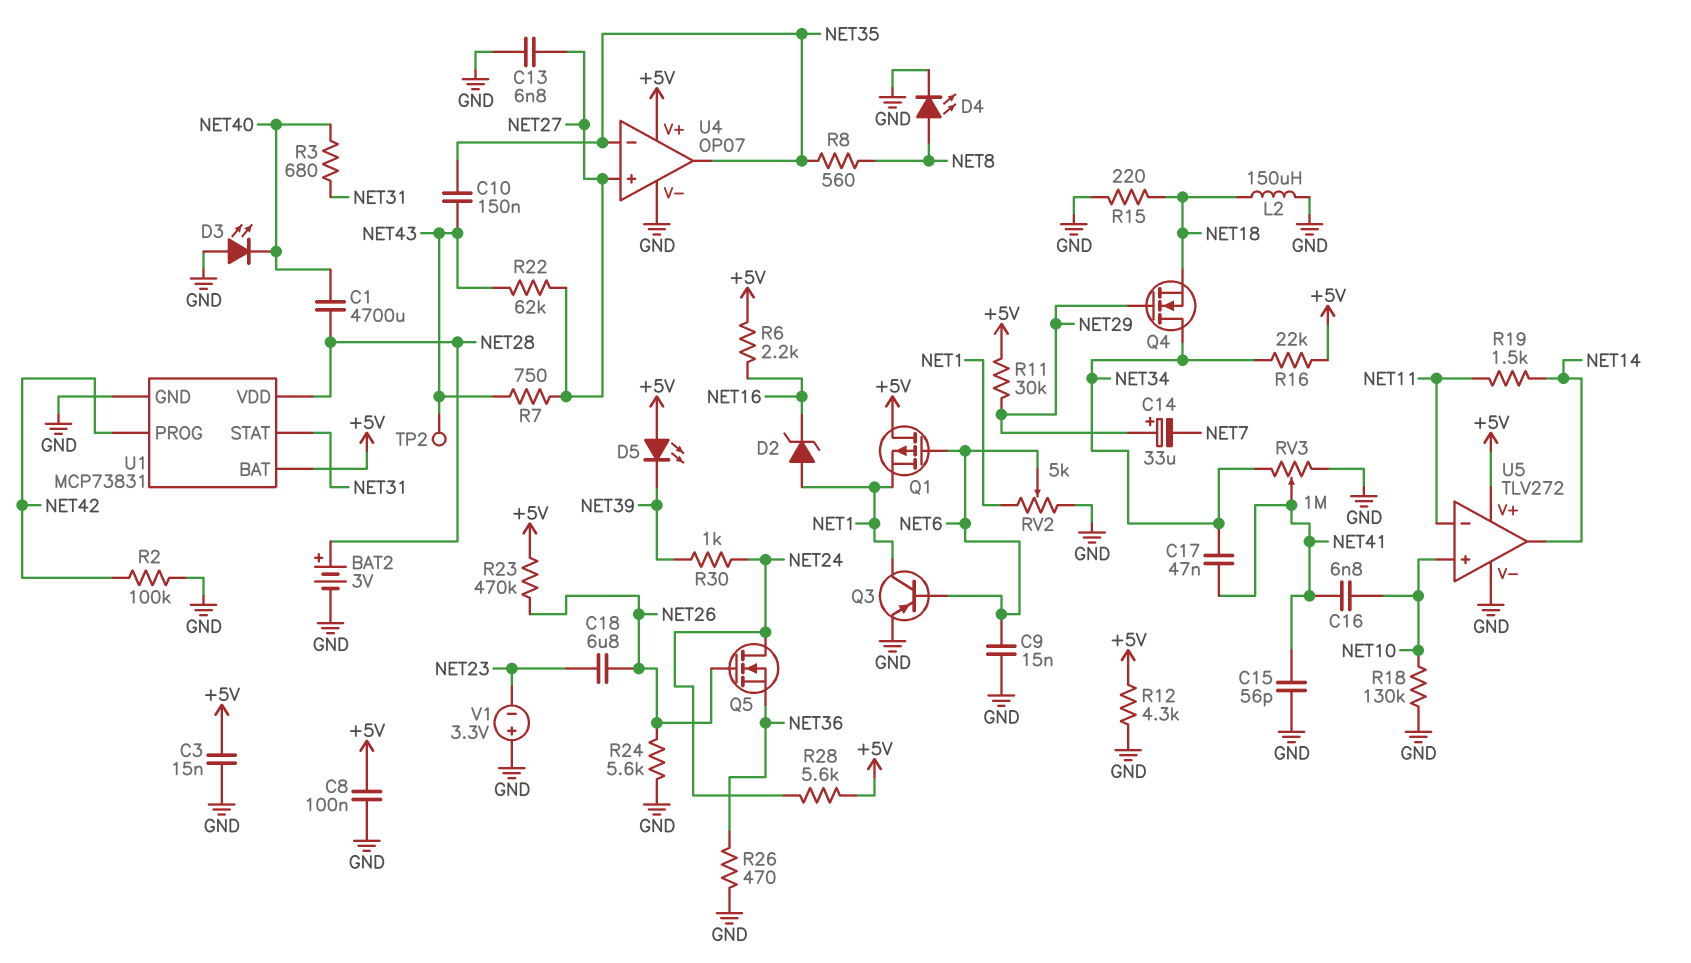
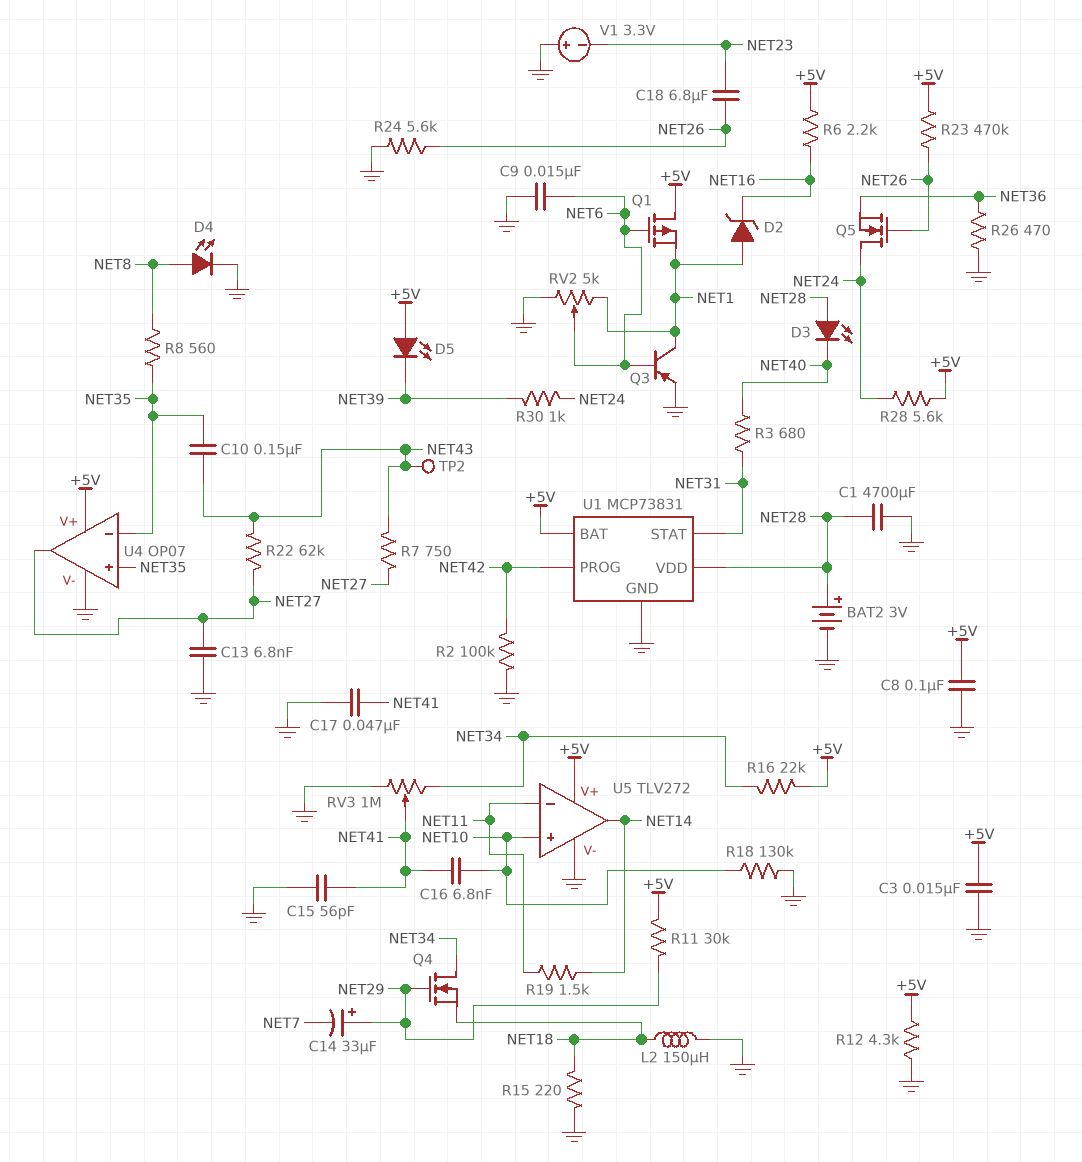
C1: 4700uF (NET28, NET40) -> 4700uF (GND, NET28)
C17: 47nF (NET34, NET41) -> 47nF (GND, NET41)
D3: LED (A GND, K NET40) -> LED (A NET28, K NET40)
U4 pin in+: NET27 -> NET35
U4 pin out: NET35 -> NET27

